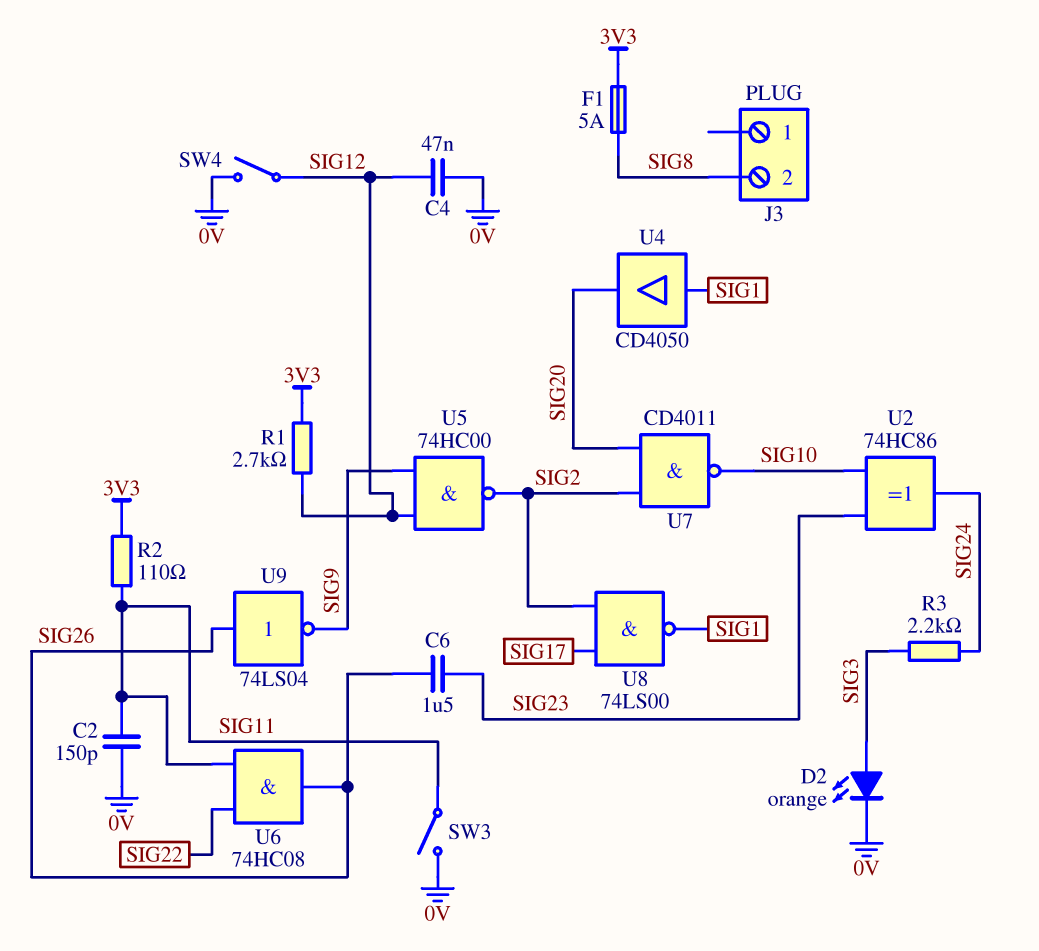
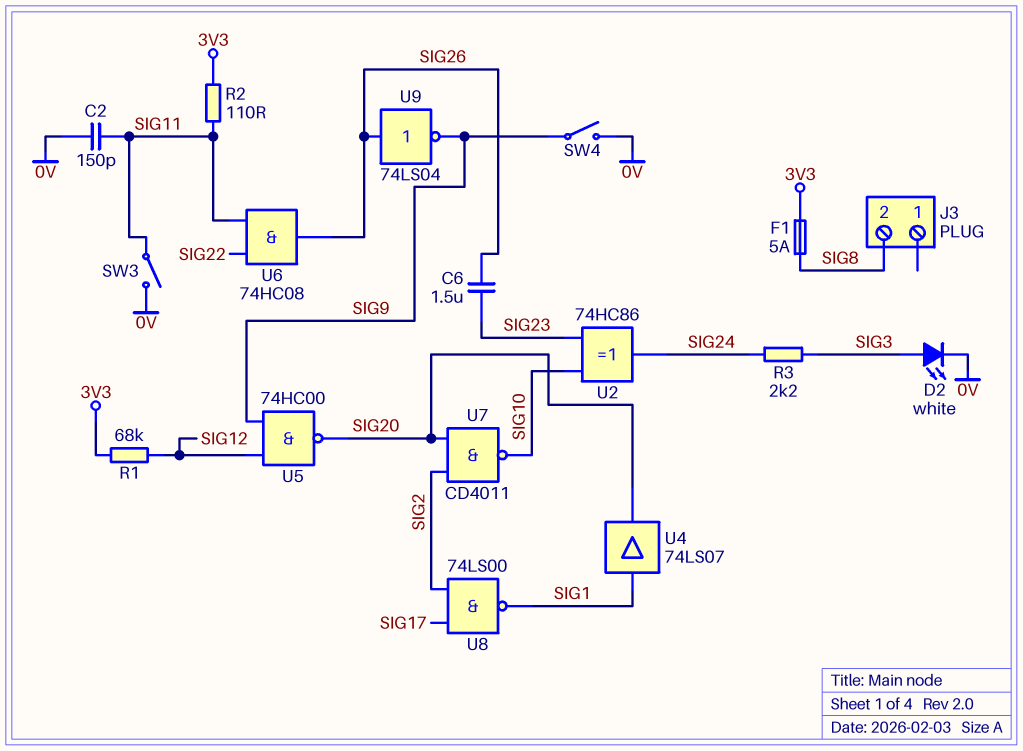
C4: 47nF (0V, SIG12) -> none
D2: LED orange (A SIG3, K 0V) -> LED white (A SIG3, K 0V)
R1: 2.7k (3V3, SIG12) -> 68k (3V3, SIG12)
SW4: switch (0V, SIG12) -> switch (0V, SIG9)
U4: buffer CD4050 (in SIG1, out SIG20) -> buffer 74LS07 (in SIG1, out SIG20)
U5: NAND 74HC00 (in SIG9, in SIG12, out SIG2) -> NAND 74HC00 (in SIG9, in SIG12, out SIG20)

